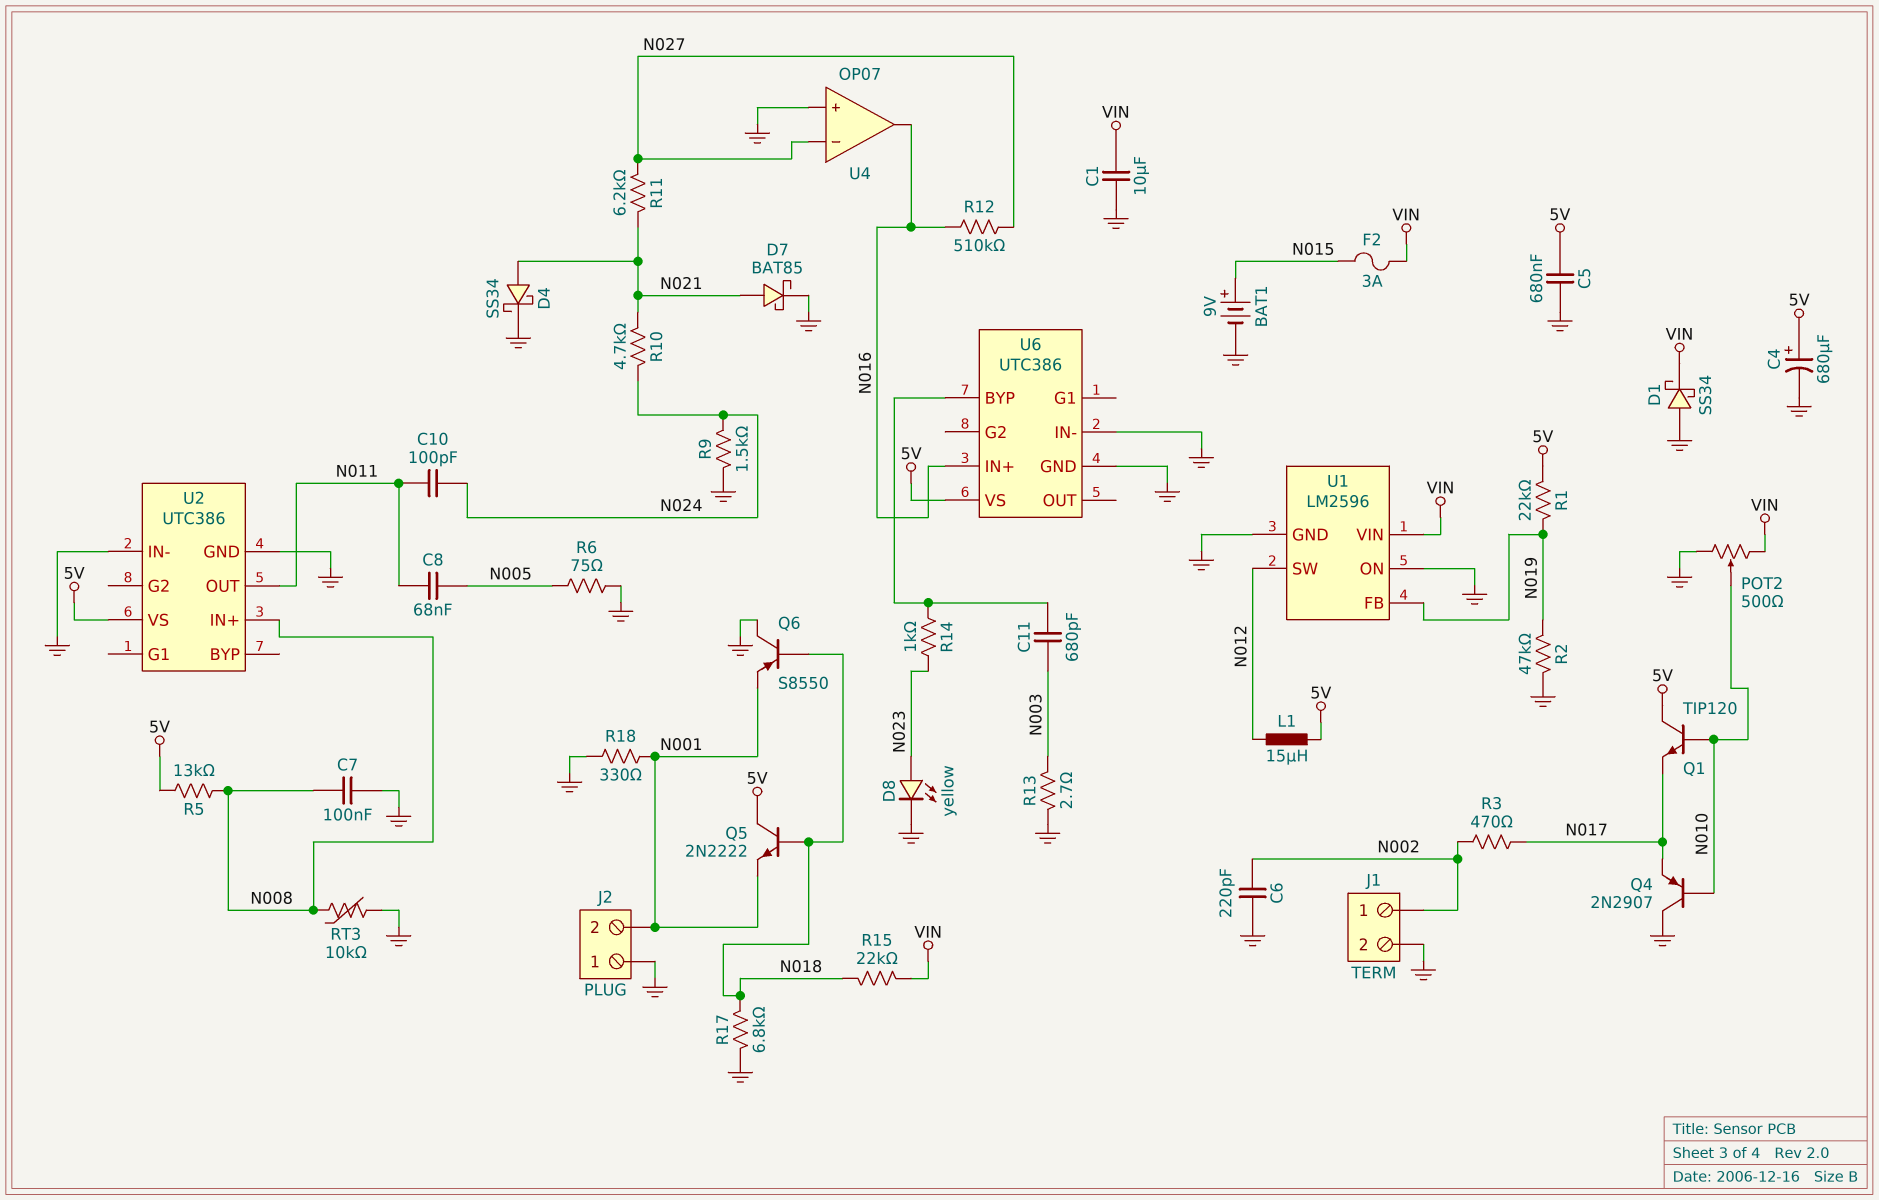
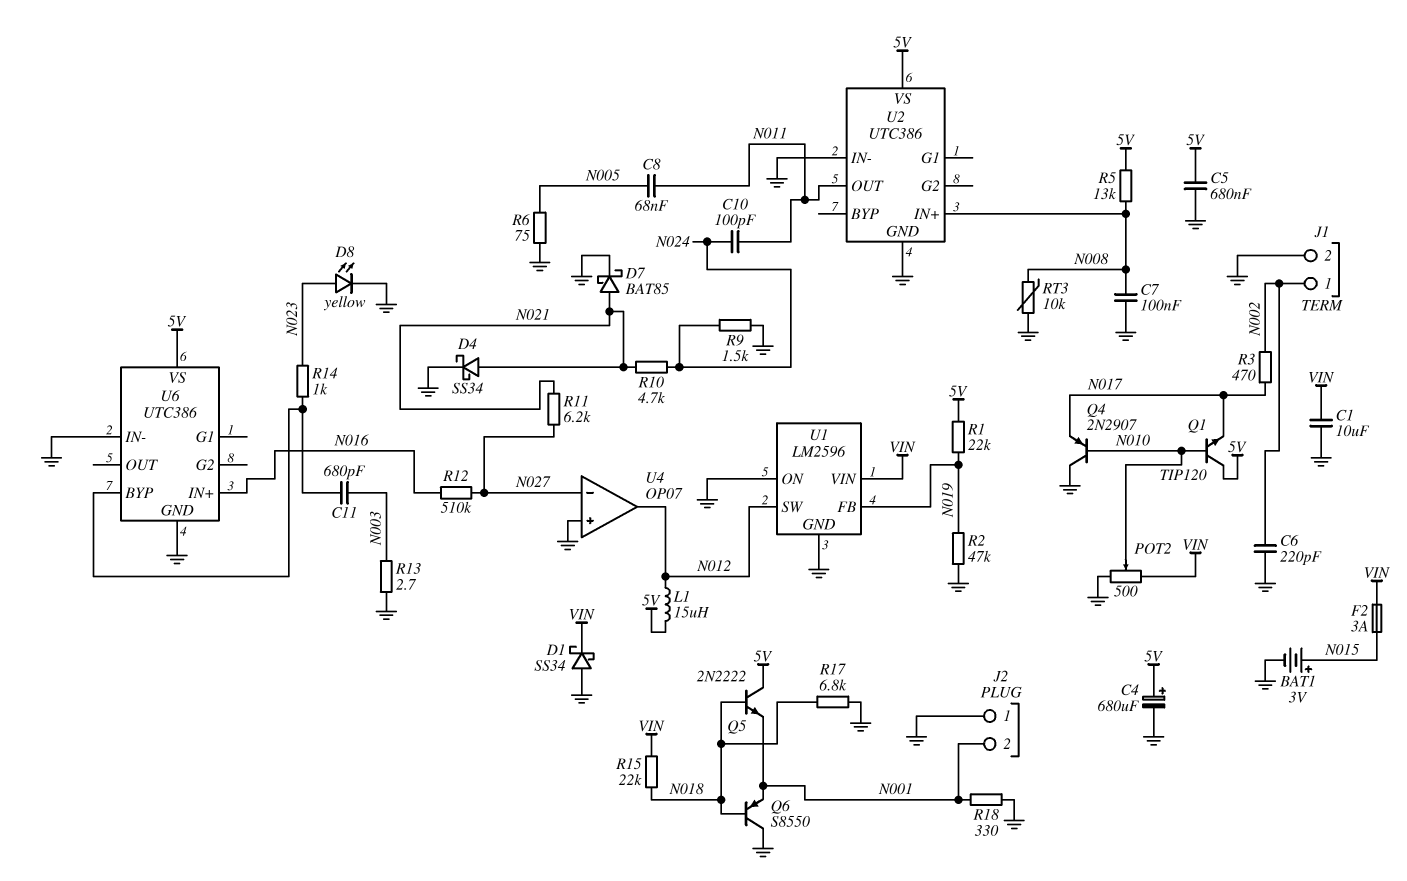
BAT1: 9V (plus N015, minus GND) -> 3V (plus N015, minus GND)
U4 pin out: N016 -> N012

